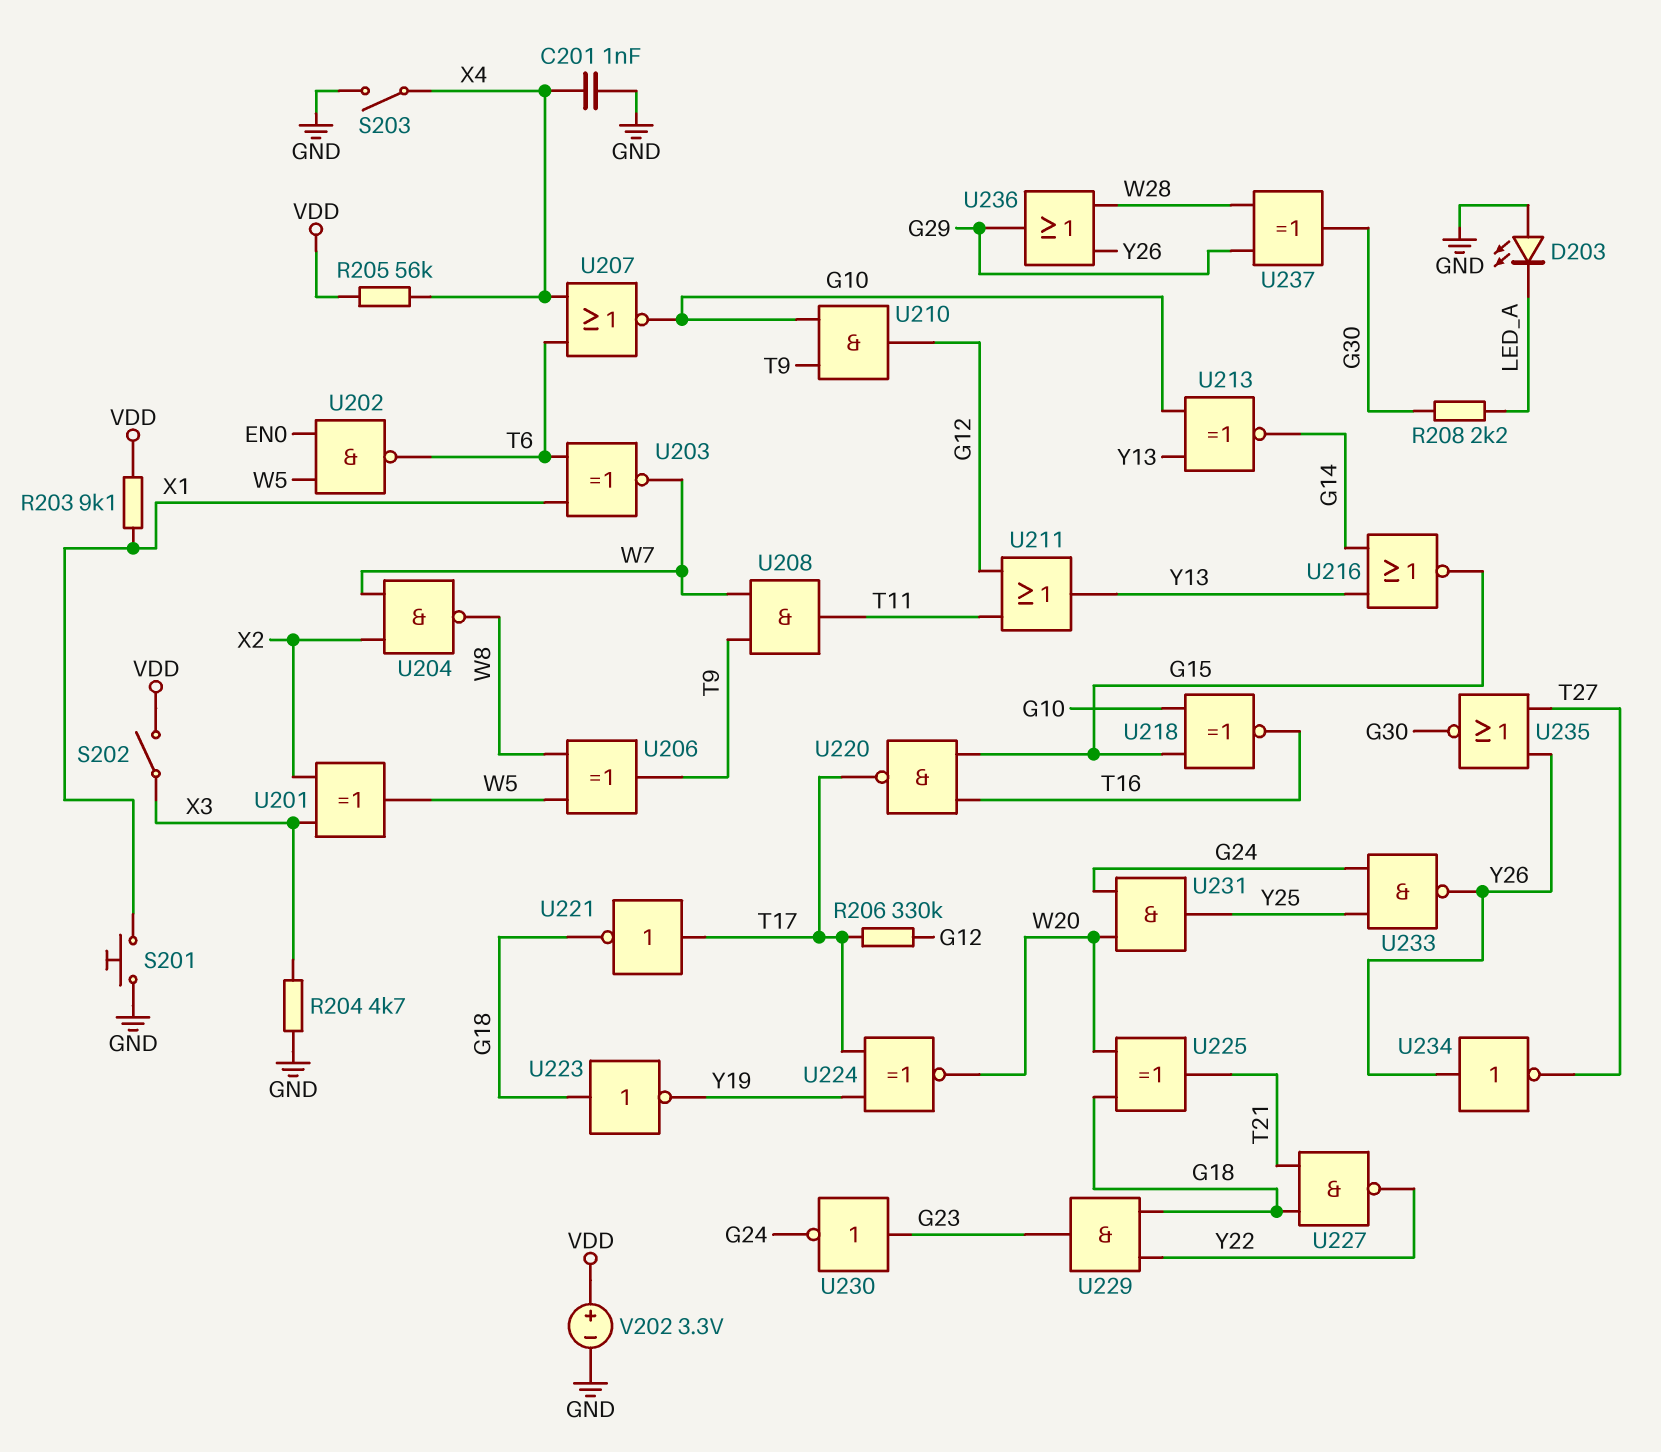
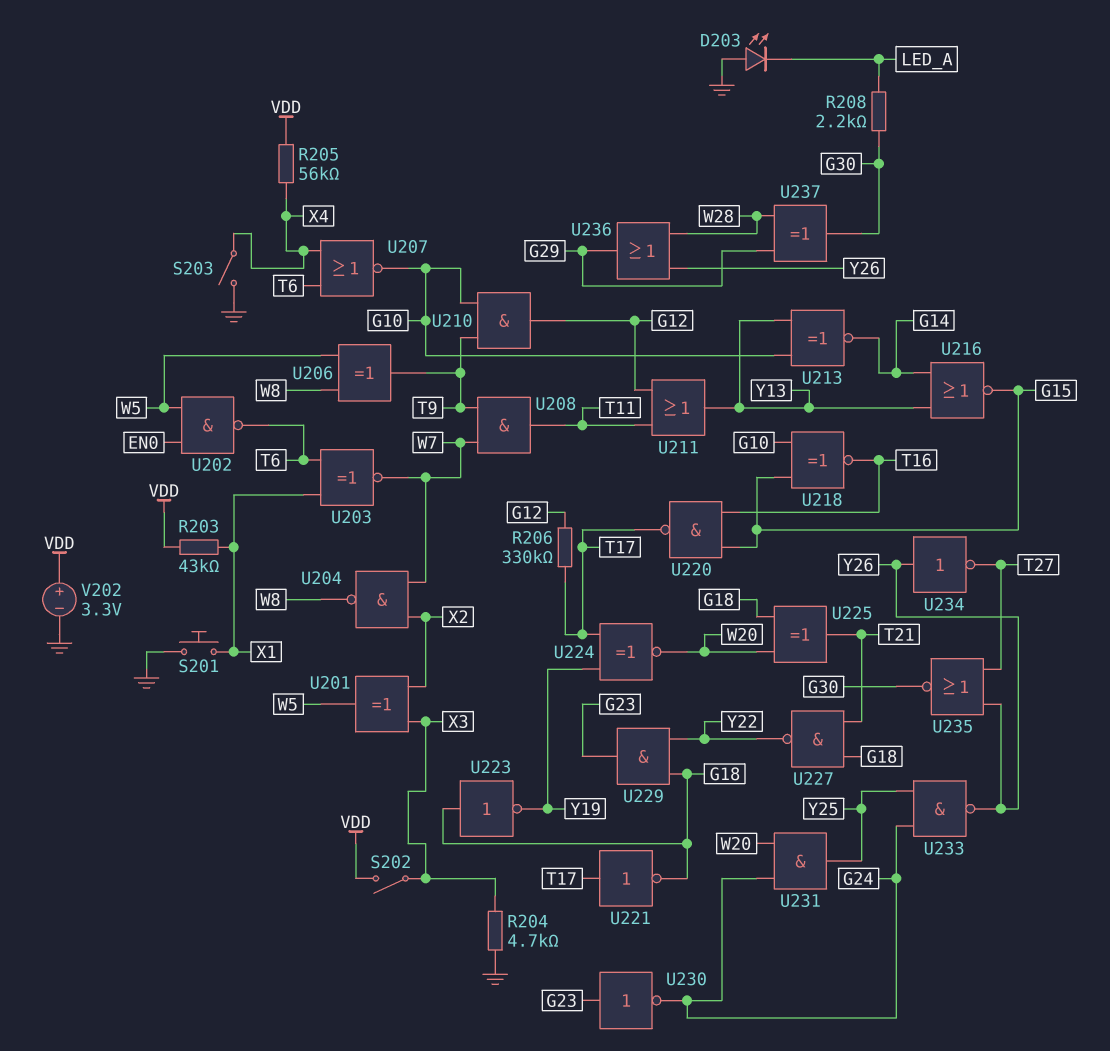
C201: 1nF (GND, X4) -> none
R203: 9.1k (VDD, X1) -> 43k (VDD, X1)

